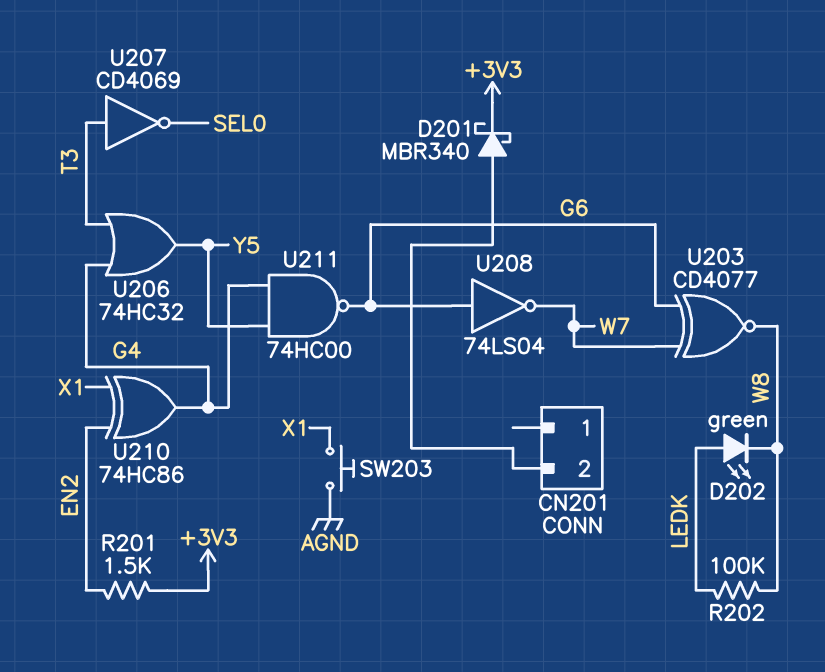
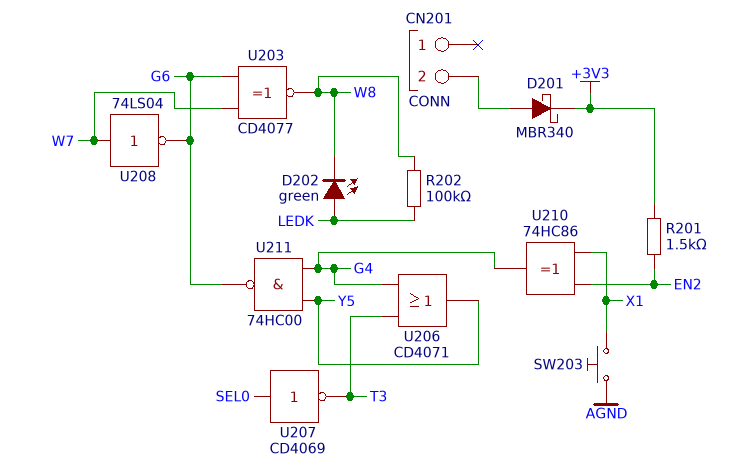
U206: OR 74HC32 (in G4, in T3, out Y5) -> OR CD4071 (in G4, in T3, out Y5)
U207: NOT CD4069 (in T3, out SEL0) -> NOT CD4069 (in SEL0, out T3)
U208: NOT 74LS04 (in G6, out W7) -> NOT 74LS04 (in W7, out G6)

